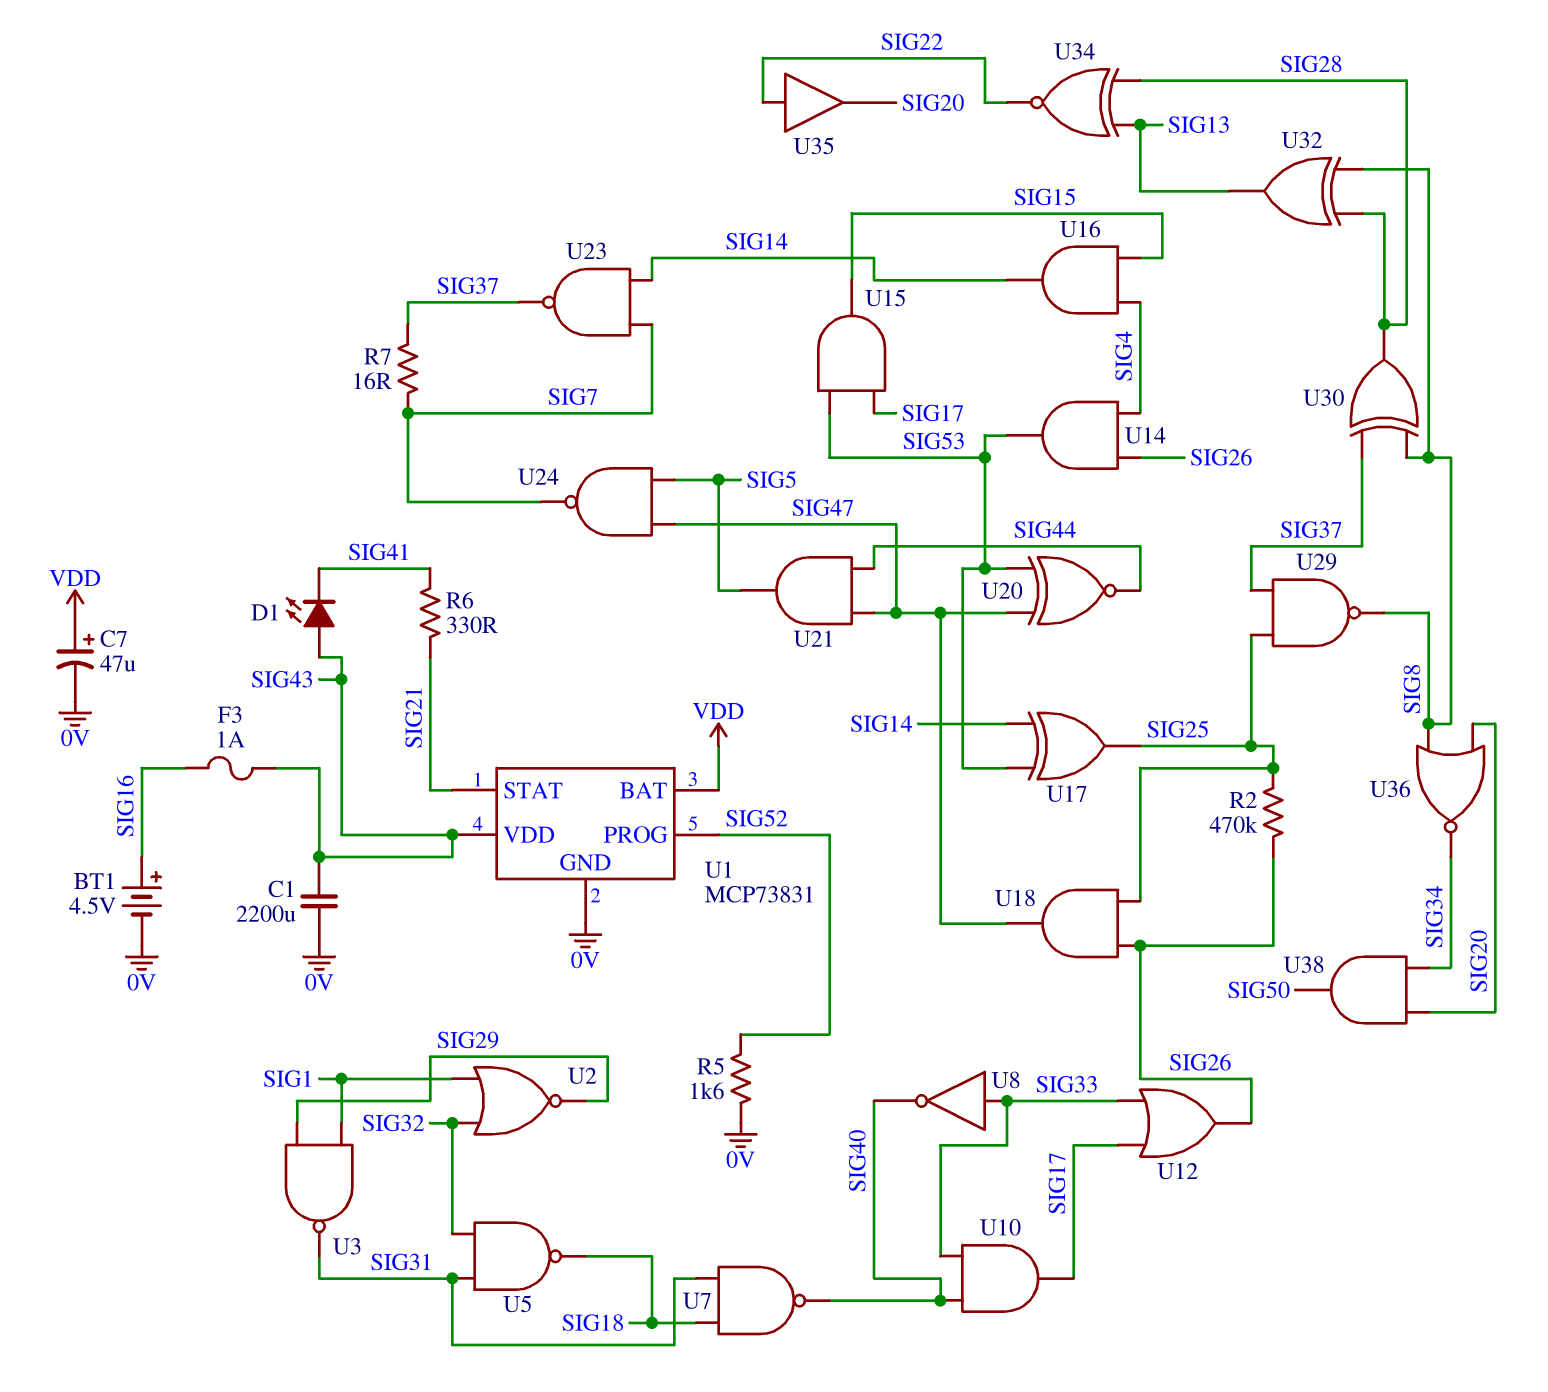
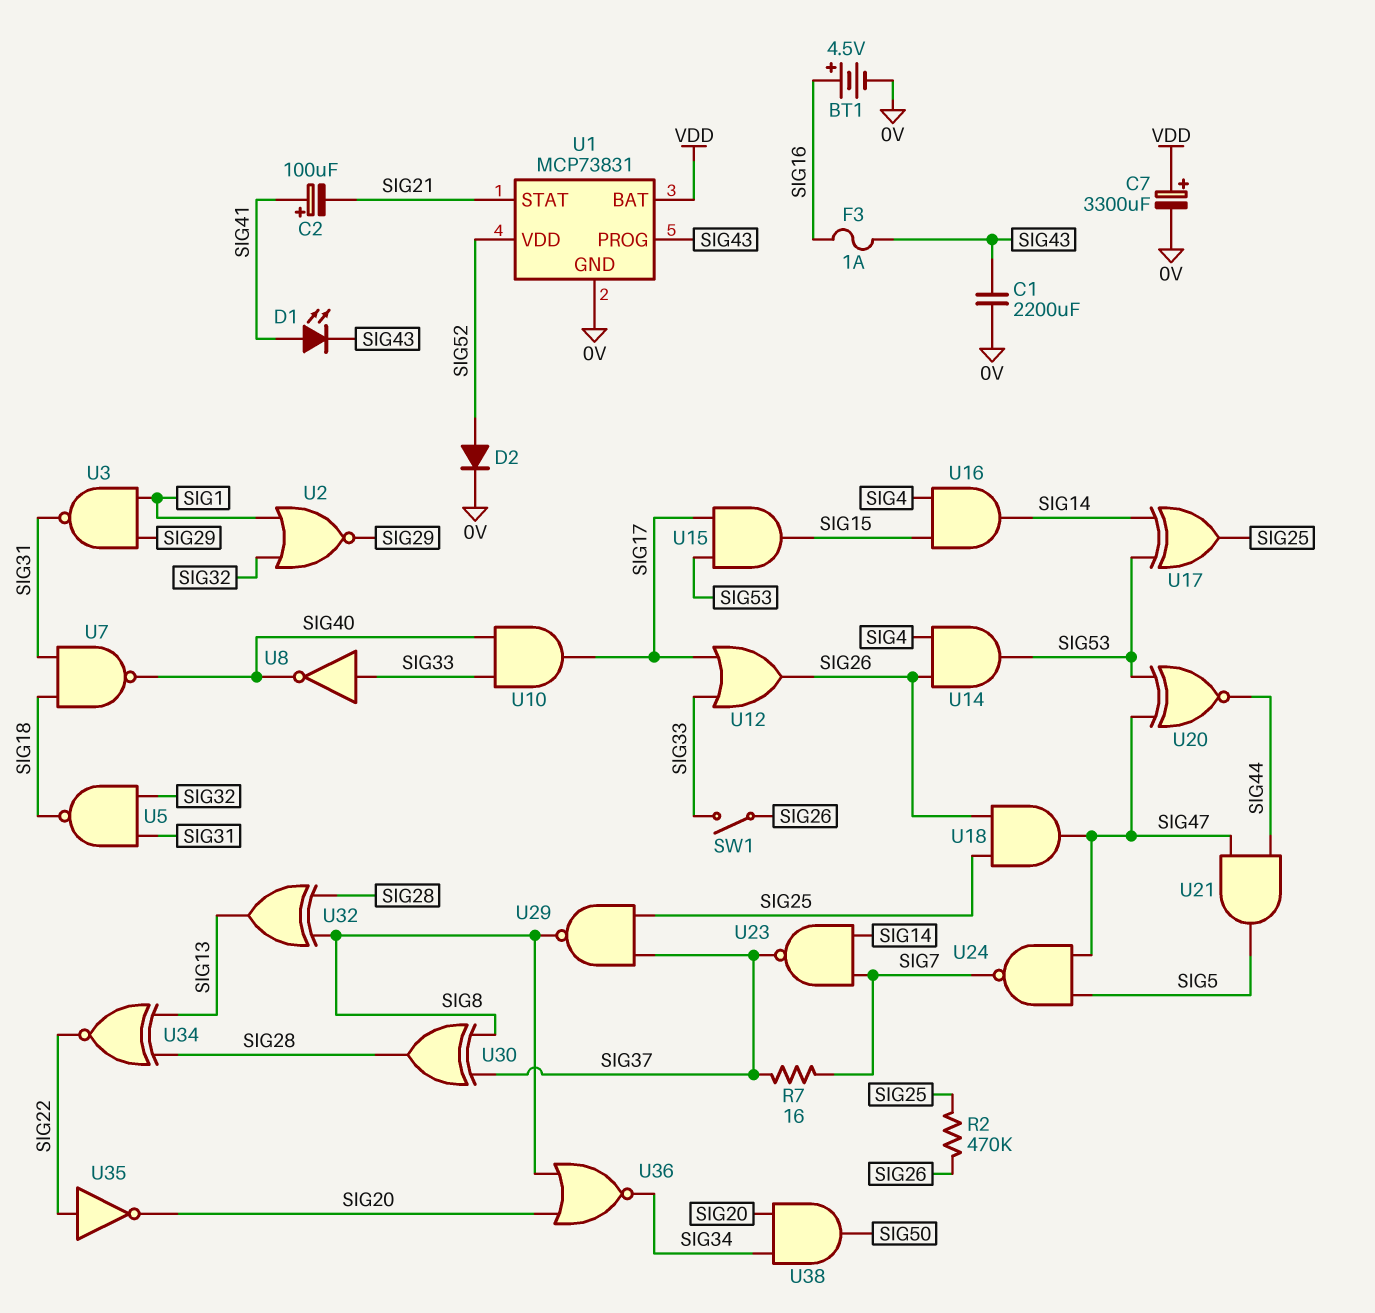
C2: none -> 100uF (plus SIG41, minus SIG21)
C7: 47uF (plus VDD, minus 0V) -> 3300uF (plus VDD, minus 0V)
D1: LED (A SIG43, K SIG41) -> LED (A SIG41, K SIG43)
D2: none -> diode (A SIG52, K 0V)
R5: 1.6k (0V, SIG52) -> none
R6: 330 (SIG21, SIG41) -> none
SW1: none -> switch (SIG26, SIG33)
U1 pin PROG: SIG52 -> SIG43
U1 pin VDD: SIG43 -> SIG52
U35: buffer (in SIG22, out SIG20) -> NOT (in SIG22, out SIG20)

